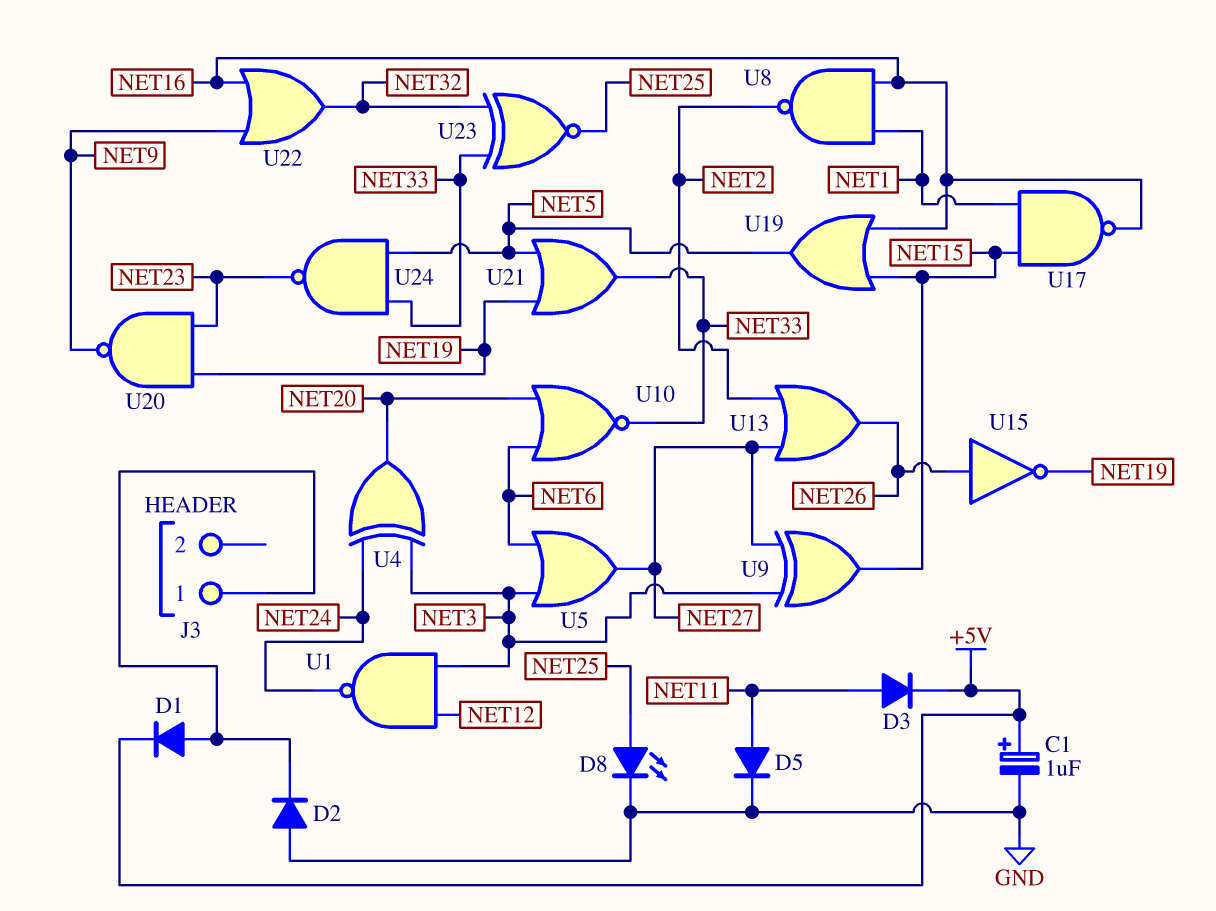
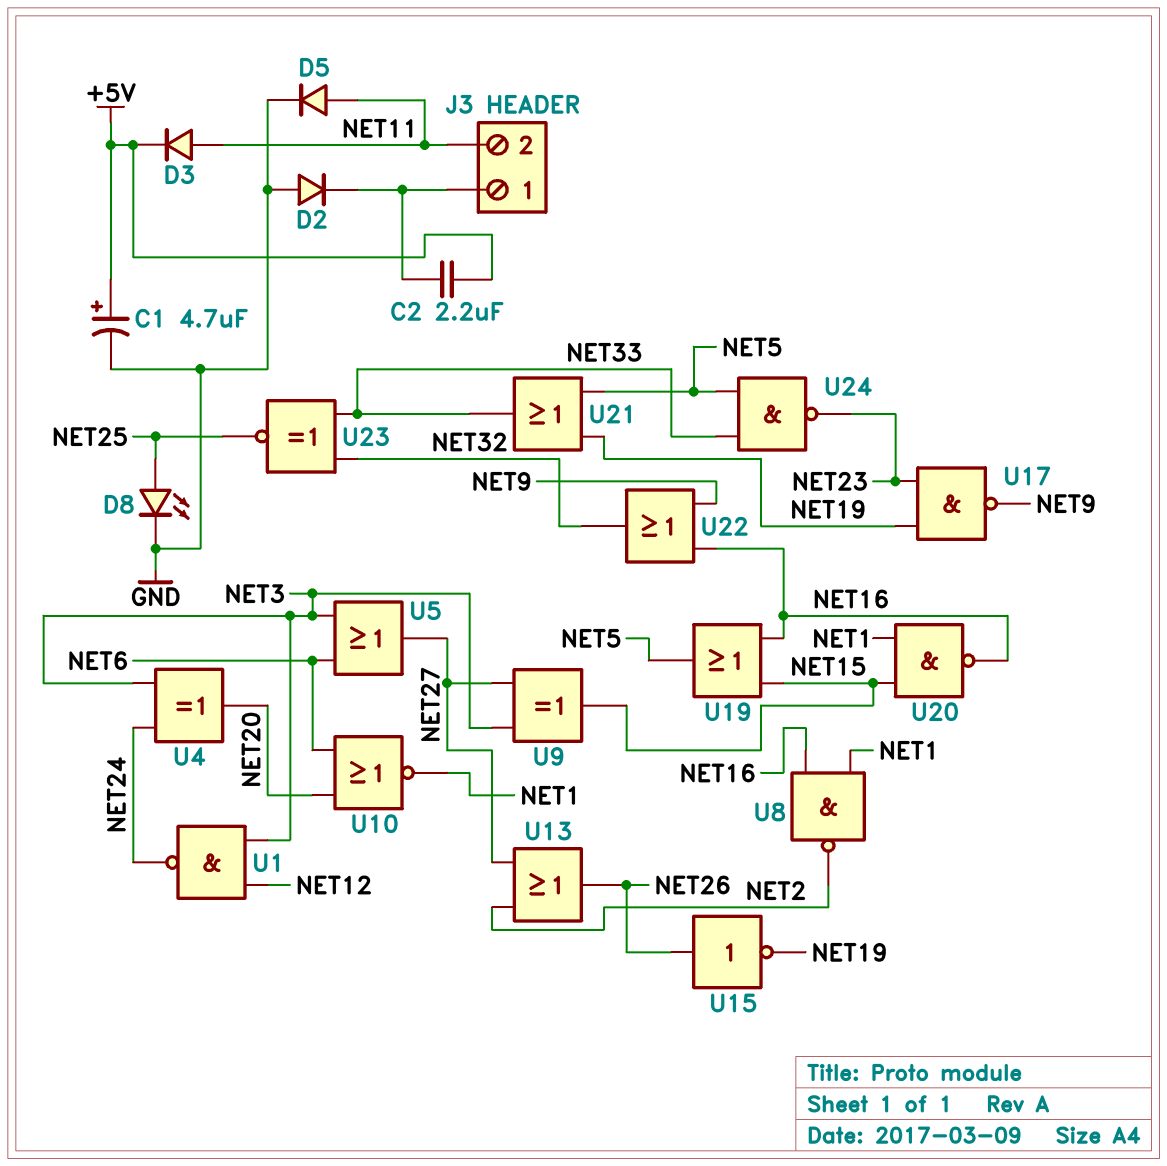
C1: 1uF (plus +5V, minus GND) -> 4.7uF (plus +5V, minus GND)
C2: none -> 2.2uF (+5V, J3/1)
D1: diode (A J3/1, K +5V) -> none
J3 pin 2: none -> NET11
U10: NOR (in NET6, in NET20, out NET33) -> NOR (in NET6, in NET20, out NET1)
U17: NAND (in NET1, in NET15, out NET16) -> NAND (in NET19, in NET23, out NET9)
U20: NAND (in NET19, in NET23, out NET9) -> NAND (in NET1, in NET15, out NET16)

